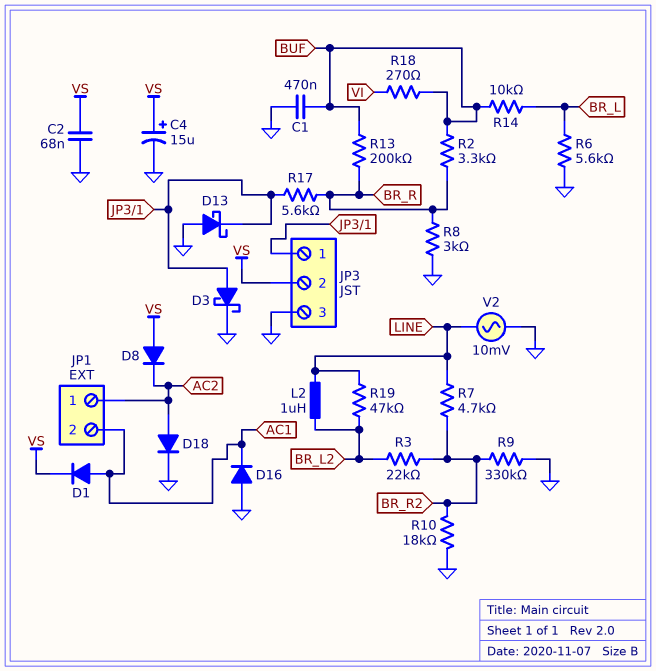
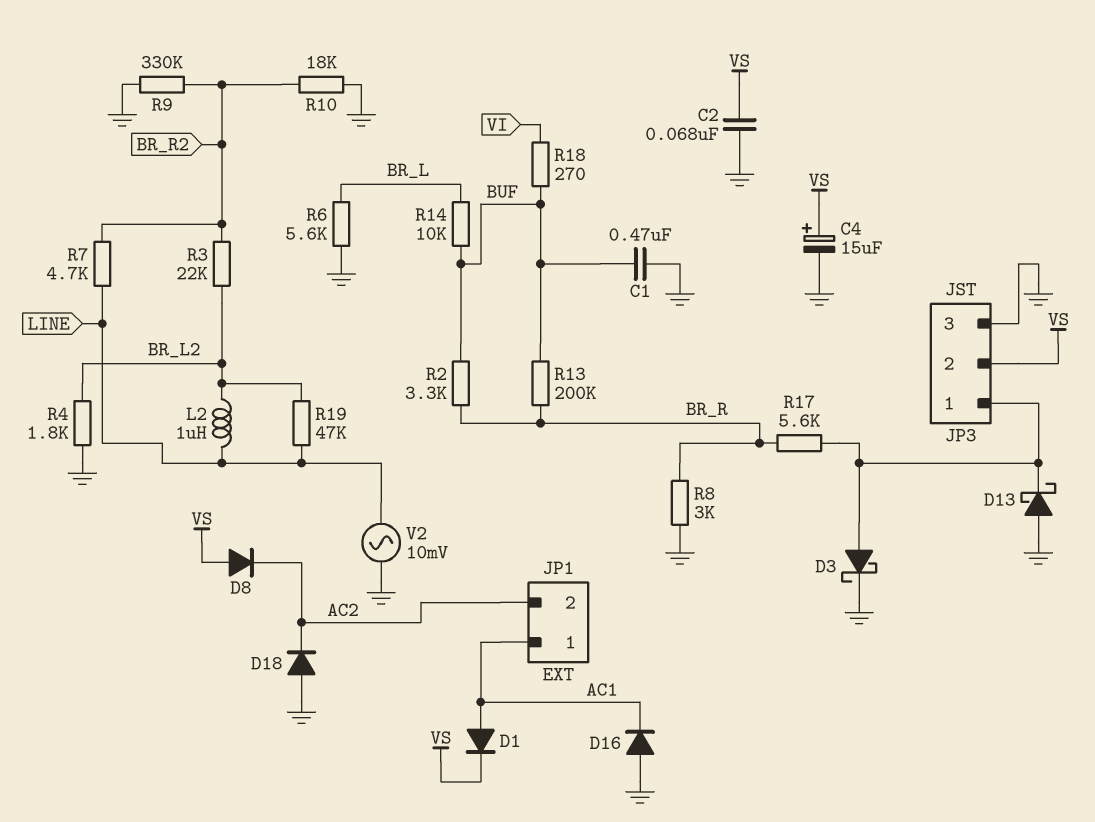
D18: diode (A AC2, K GND) -> diode (A GND, K AC2)
JP1 pin 1: AC2 -> AC1
JP1 pin 2: AC1 -> AC2
R4: none -> 1.8k (BR_L2, GND)

